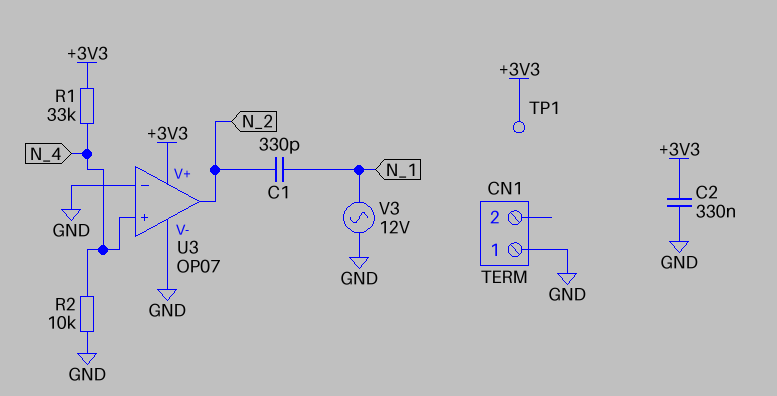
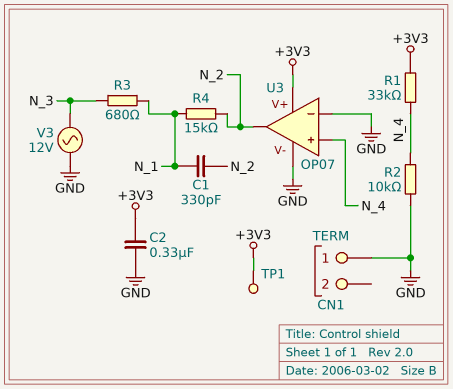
R3: none -> 680 (N_1, N_3)
R4: none -> 15k (N_1, N_2)
V3: AC 12V (GND, N_1) -> AC 12V (GND, N_3)

